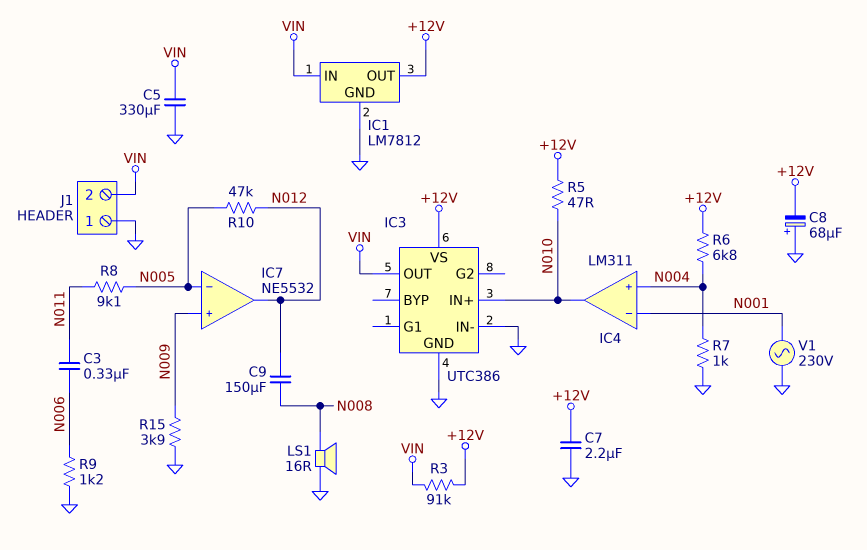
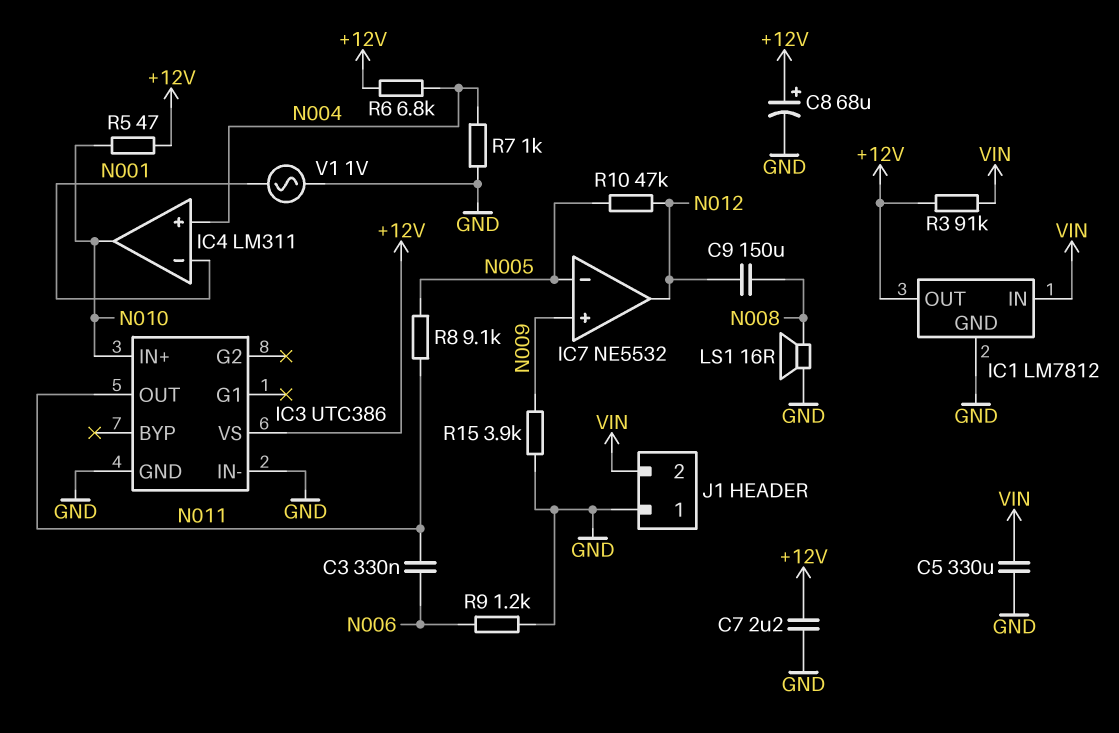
C8: 68uF (plus GND, minus +12V) -> 68uF (plus +12V, minus GND)
IC3 pin OUT: VIN -> N011
V1: AC 230V (GND, N001) -> AC 1V (GND, N001)

